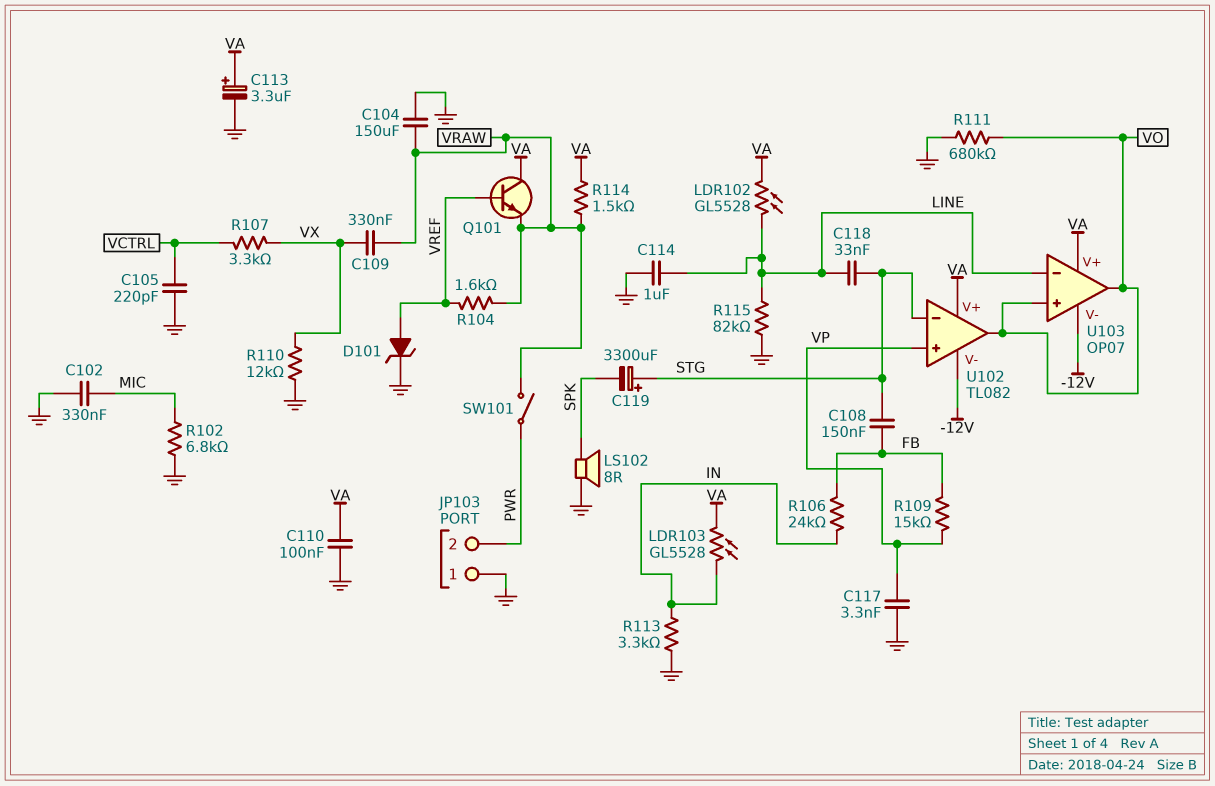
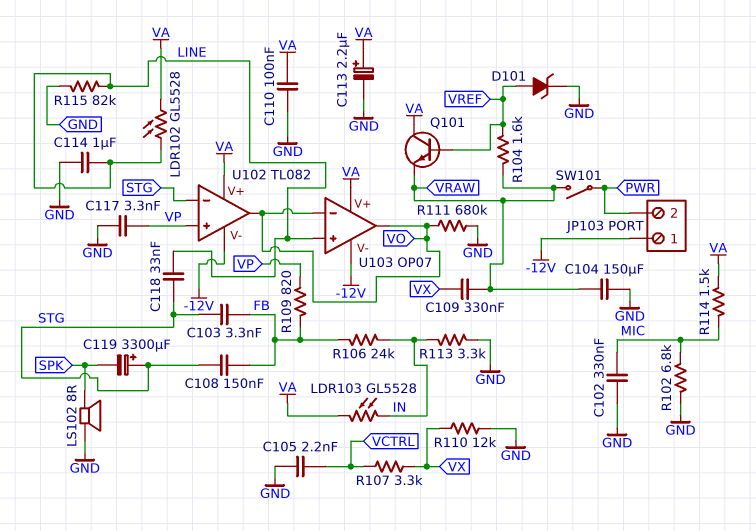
C103: none -> 3.3nF (FB, STG)
C105: 220pF (GND, VCTRL) -> 2.2nF (GND, VCTRL)
C113: 3.3uF (plus VA, minus GND) -> 2.2uF (plus VA, minus GND)
JP103 pin 1: GND -> -12V
R109: 15k (FB, VP) -> 820 (FB, VP)
R114: 1.5k (VA, VRAW) -> 1.5k (MIC, VA)
U103 pin in+: VO -> LINE
U103 pin in-: LINE -> VO

